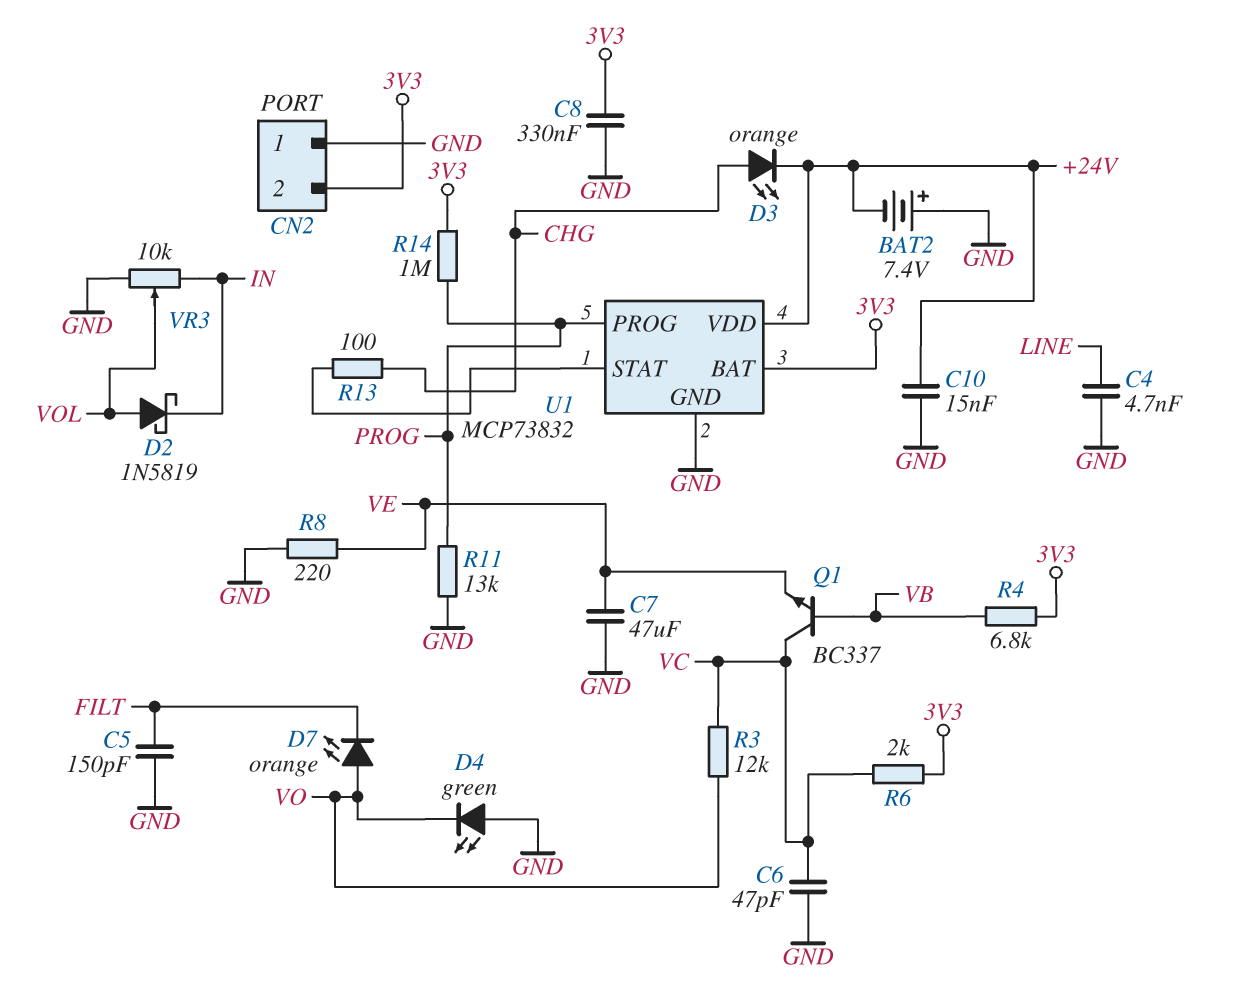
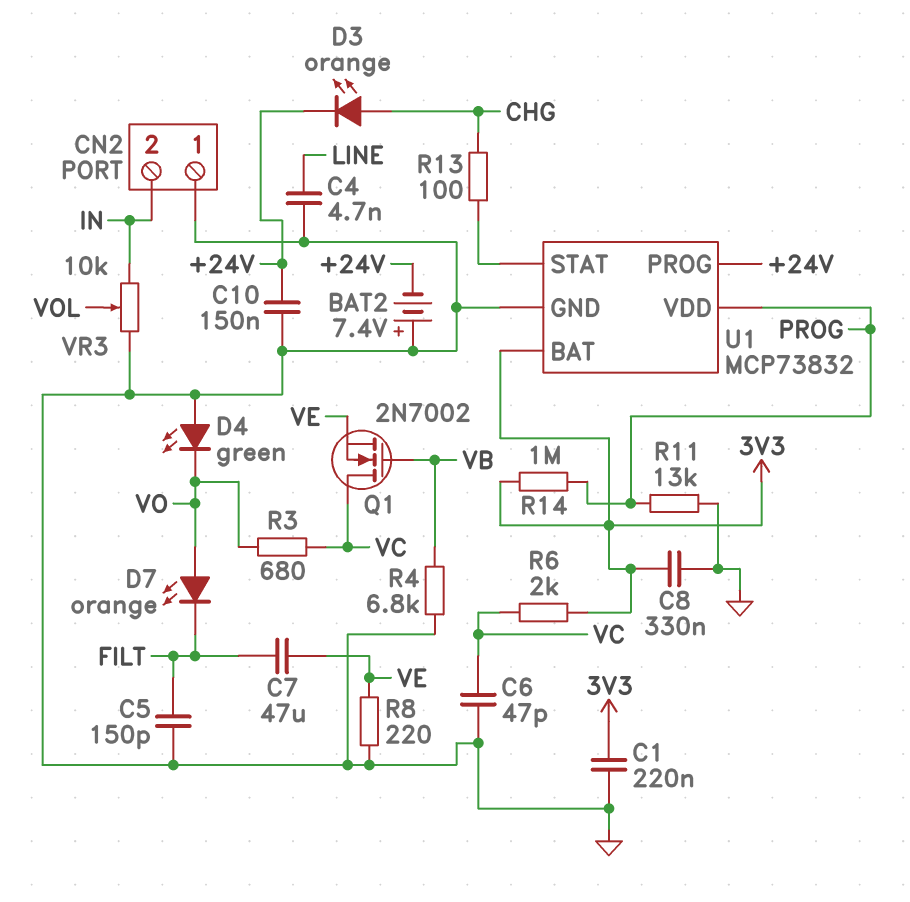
C1: none -> 220nF (3V3, GND)
C7: 47uF (GND, VE) -> 47uF (FILT, VE)
C10: 15nF (+24V, GND) -> 150nF (+24V, GND)
CN2 pin 2: 3V3 -> IN
D2: schottky 1N5819 (A VOL, K IN) -> none
Q1: NPN BC337 (B VB, C VC, E VE) -> NMOS 2N7002 (G VB, D VC, S VE)
R3: 12k (VC, VO) -> 680 (VC, VO)
R4: 6.8k (3V3, VB) -> 6.8k (GND, VB)
U1 pin PROG: PROG -> +24V
U1 pin VDD: +24V -> PROG

